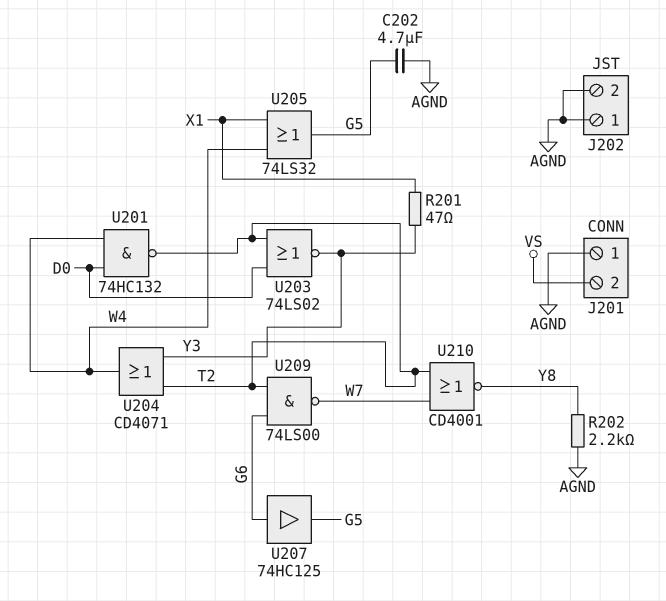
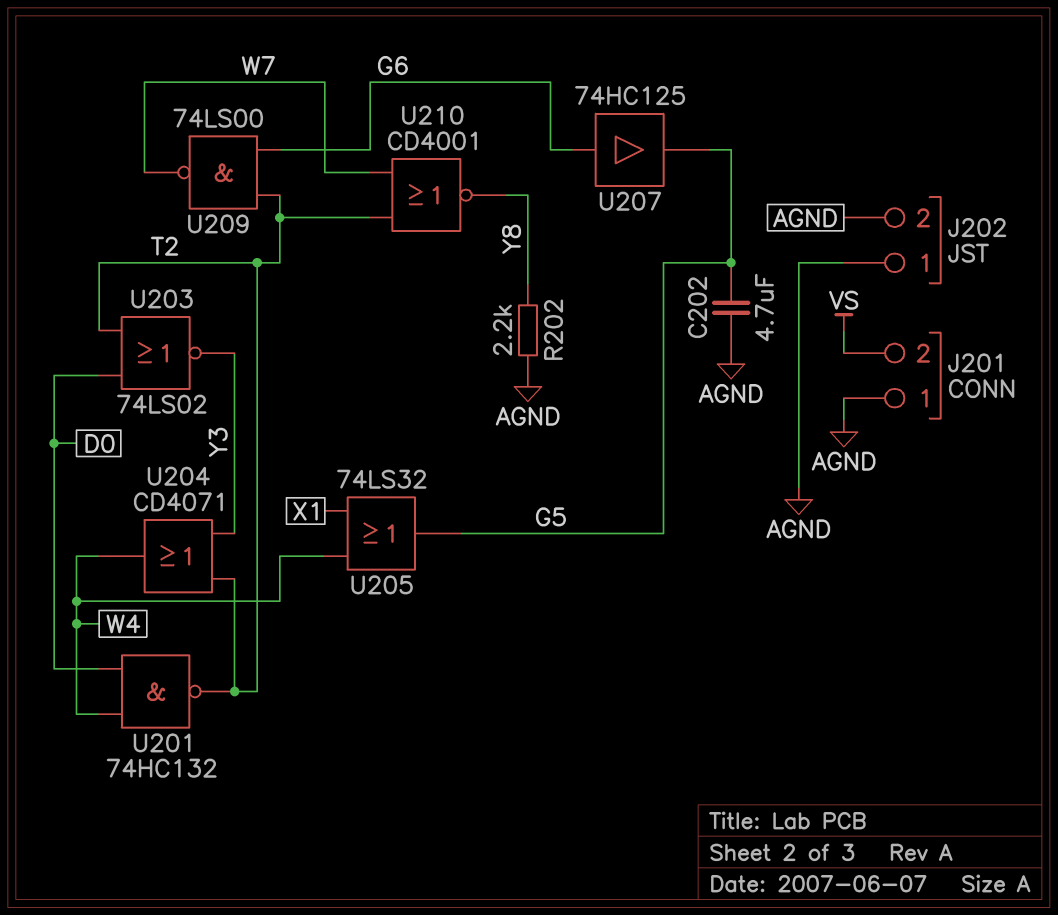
R201: 47 (X1, Y3) -> none

